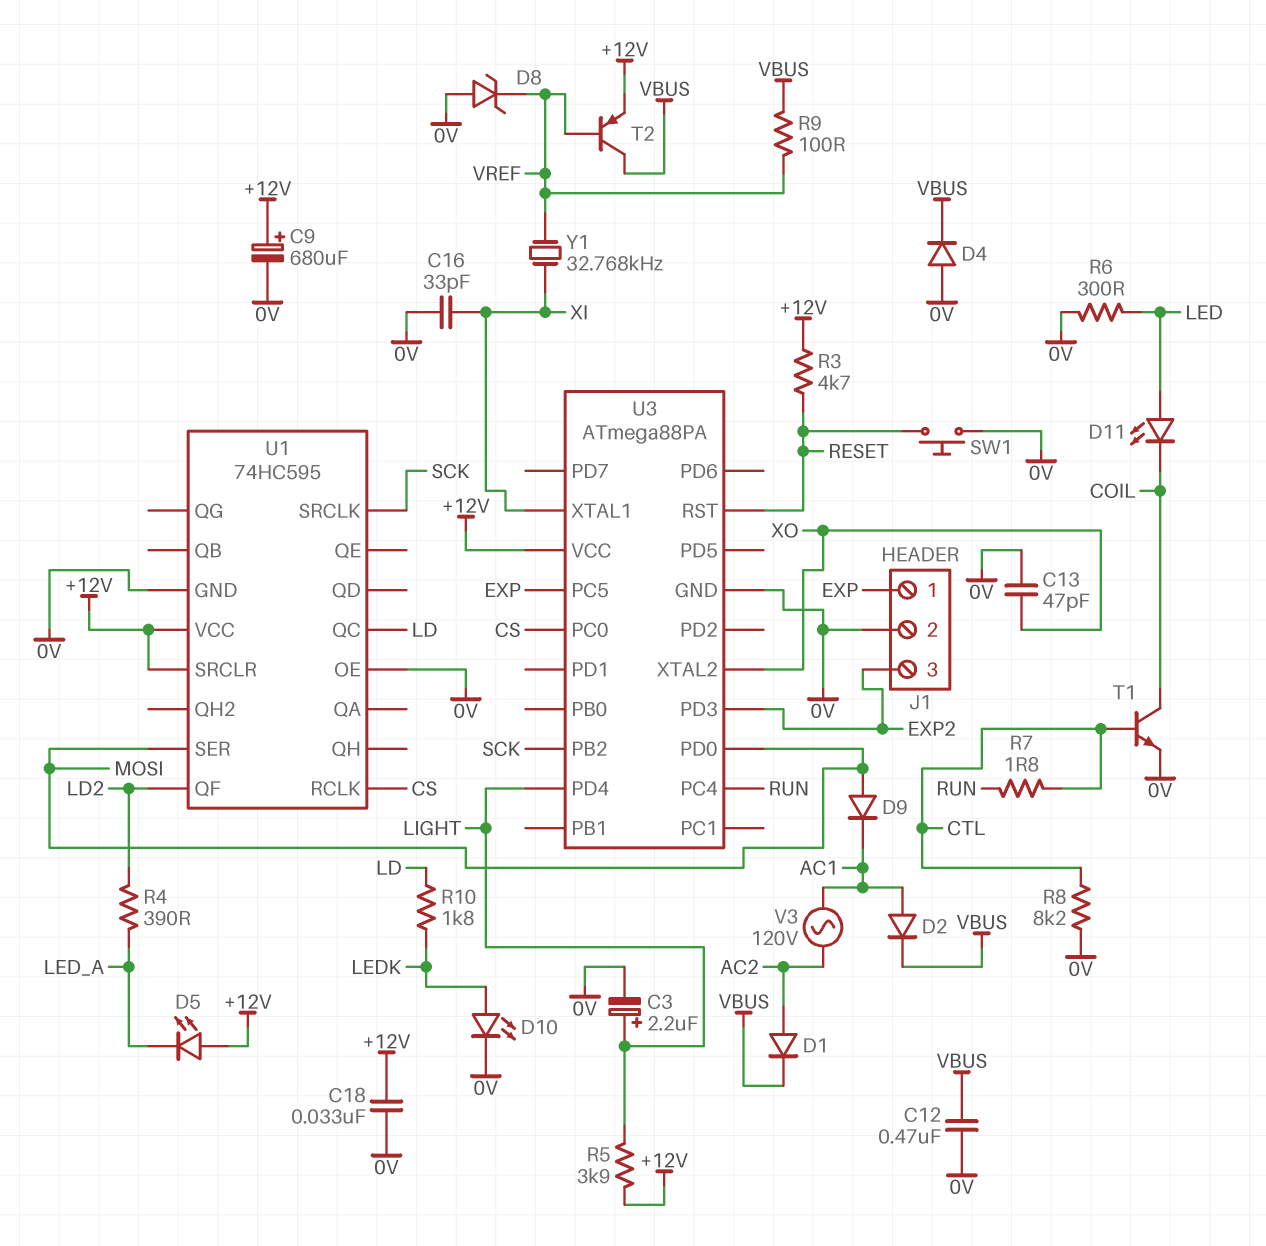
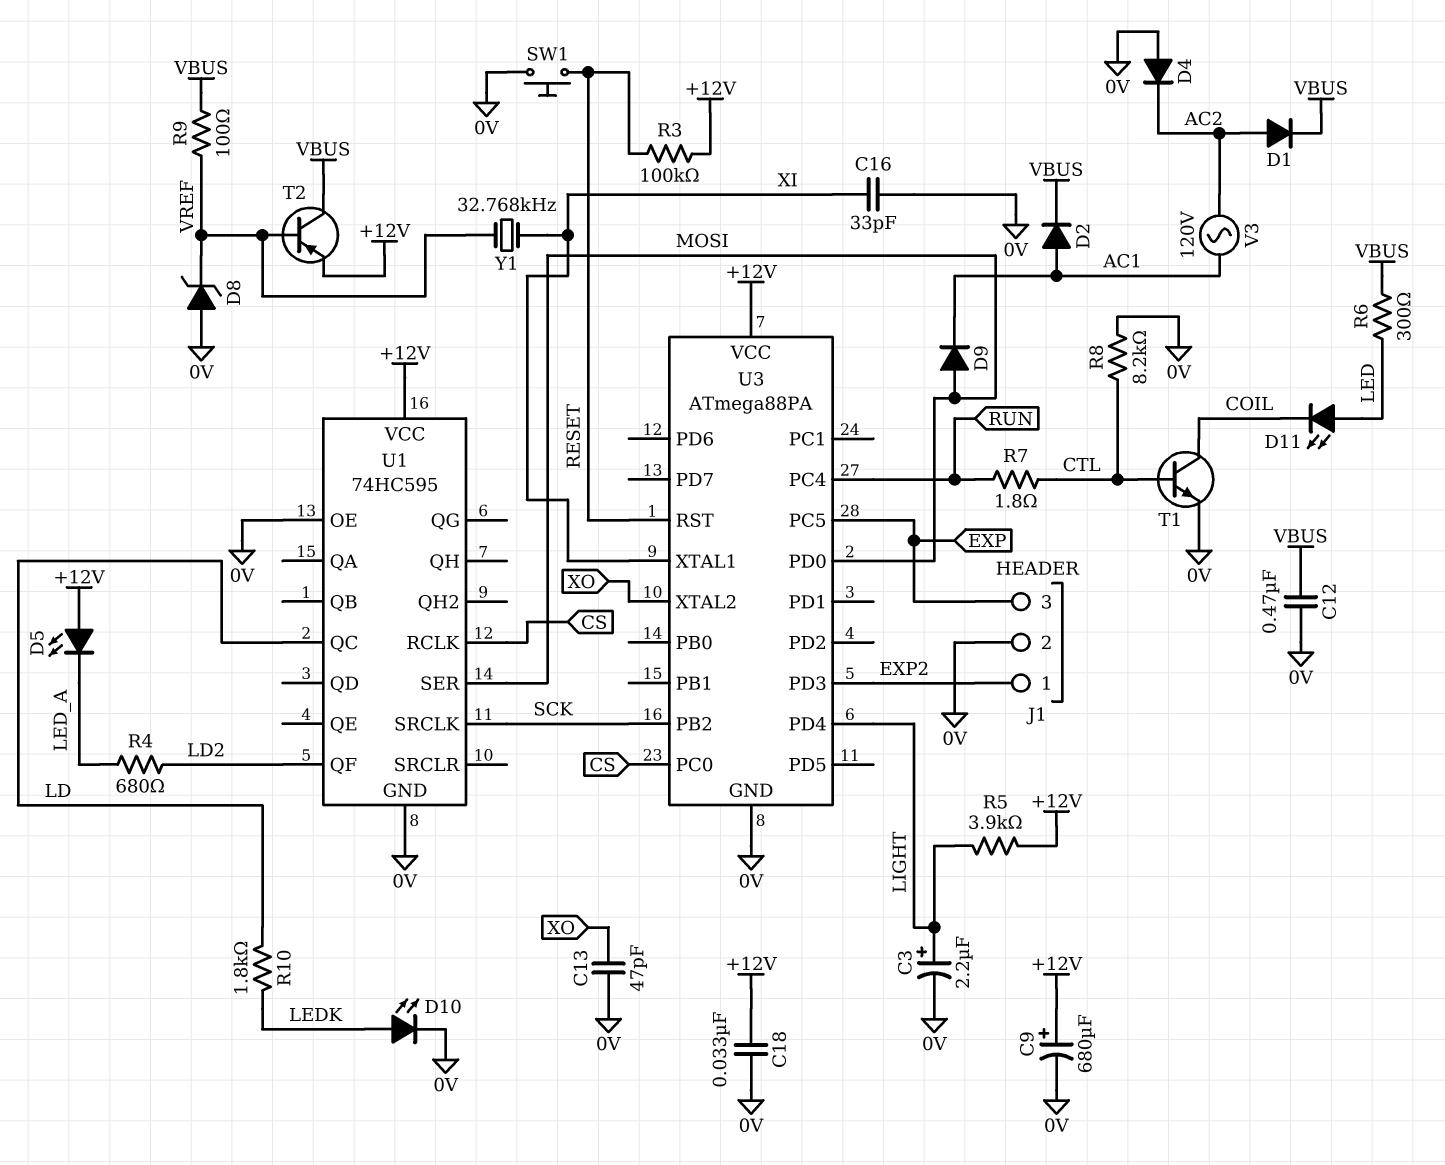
D4: diode (A 0V, K VBUS) -> diode (A 0V, K AC2)
J1 pin 1: EXP -> EXP2
J1 pin 3: EXP2 -> EXP
R3: 4.7k (+12V, RESET) -> 100k (+12V, RESET)
R4: 390 (LD2, LED_A) -> 680 (LD2, LED_A)
R6: 300 (0V, LED) -> 300 (LED, VBUS)
U1 pin SRCLR: +12V -> none

